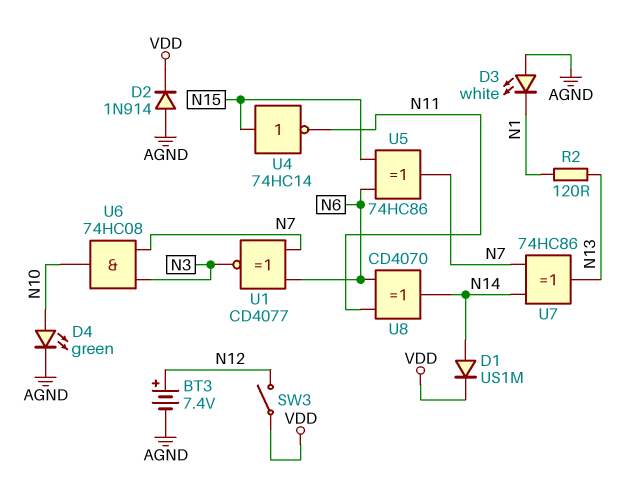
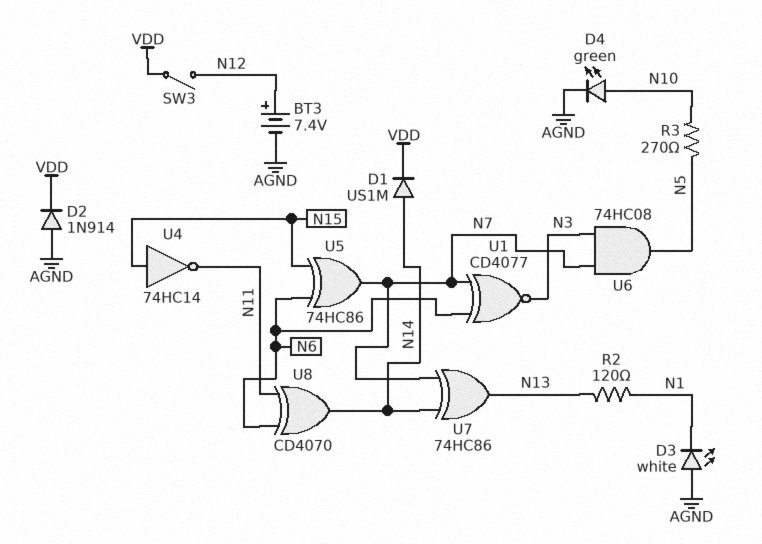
R3: none -> 270 (N5, N10)
U6: AND 74HC08 (in N3, in N7, out N10) -> AND 74HC08 (in N3, in N7, out N5)

